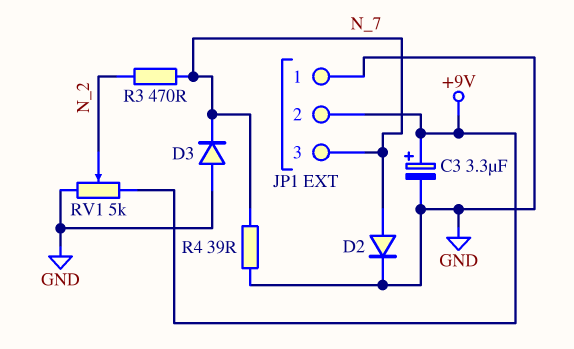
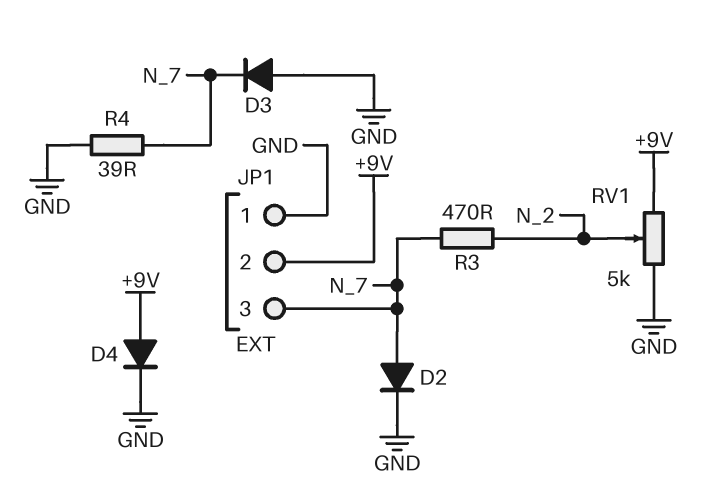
C3: 3.3uF (plus +9V, minus GND) -> none
D4: none -> diode (A +9V, K GND)

